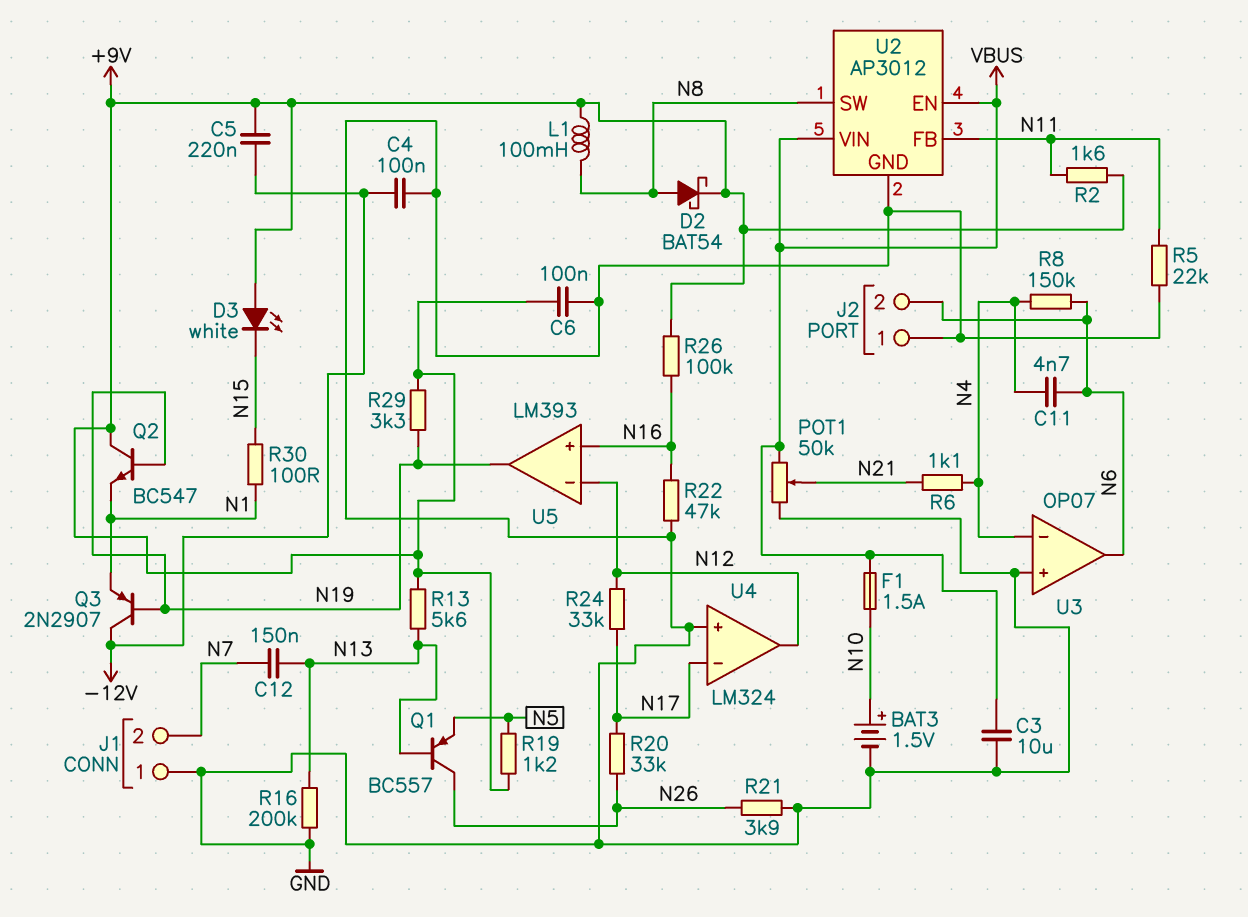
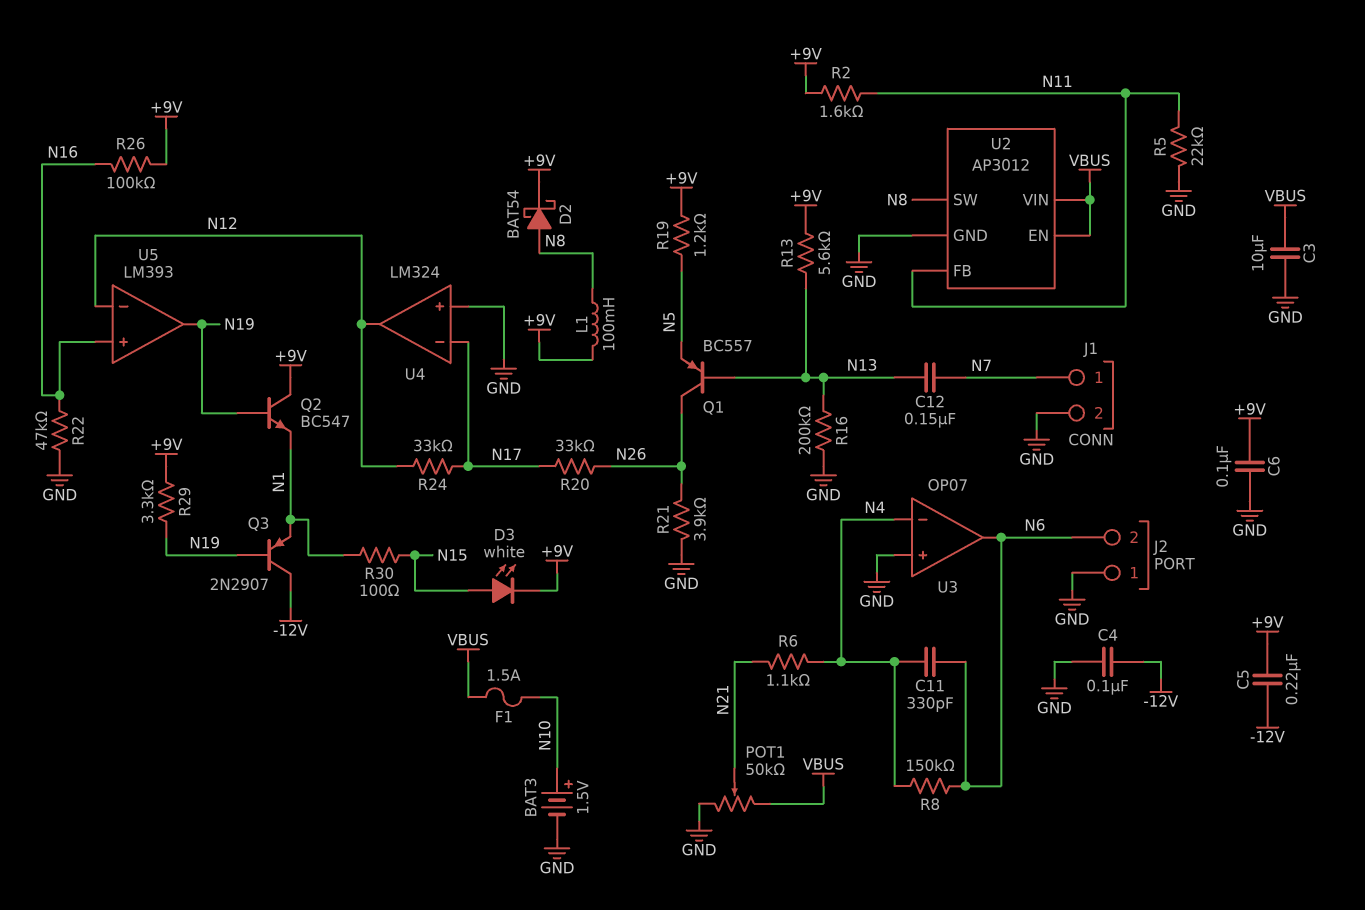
C11: 4.7nF (N4, N6) -> 330pF (N4, N6)
D3: LED white (A +9V, K N15) -> LED white (A N15, K +9V)
J1 pin 1: GND -> N7
J1 pin 2: N7 -> GND

